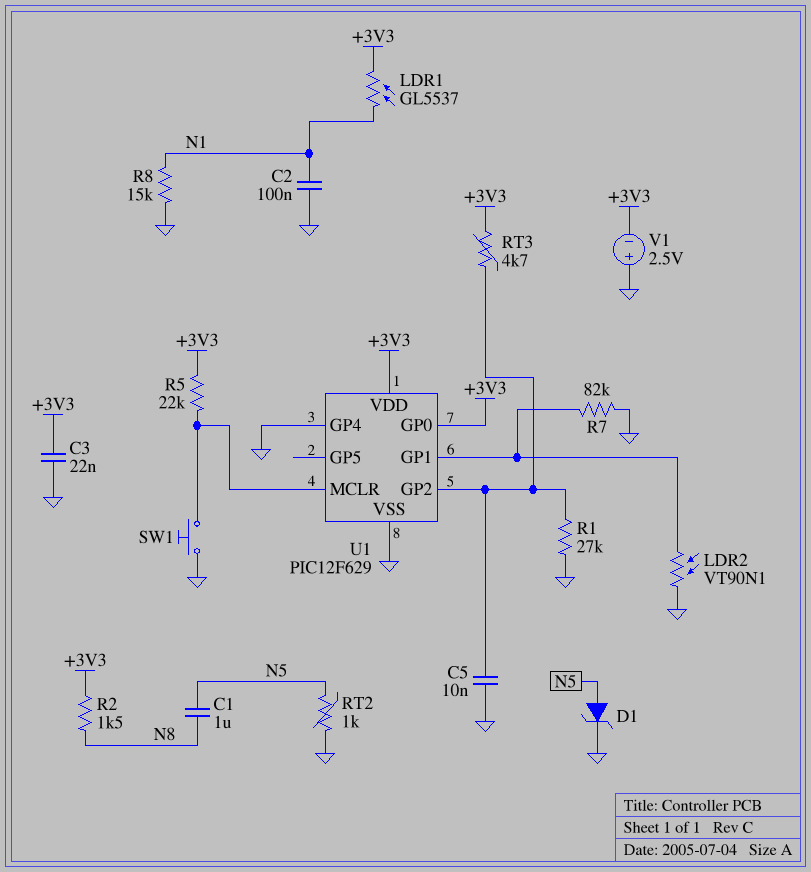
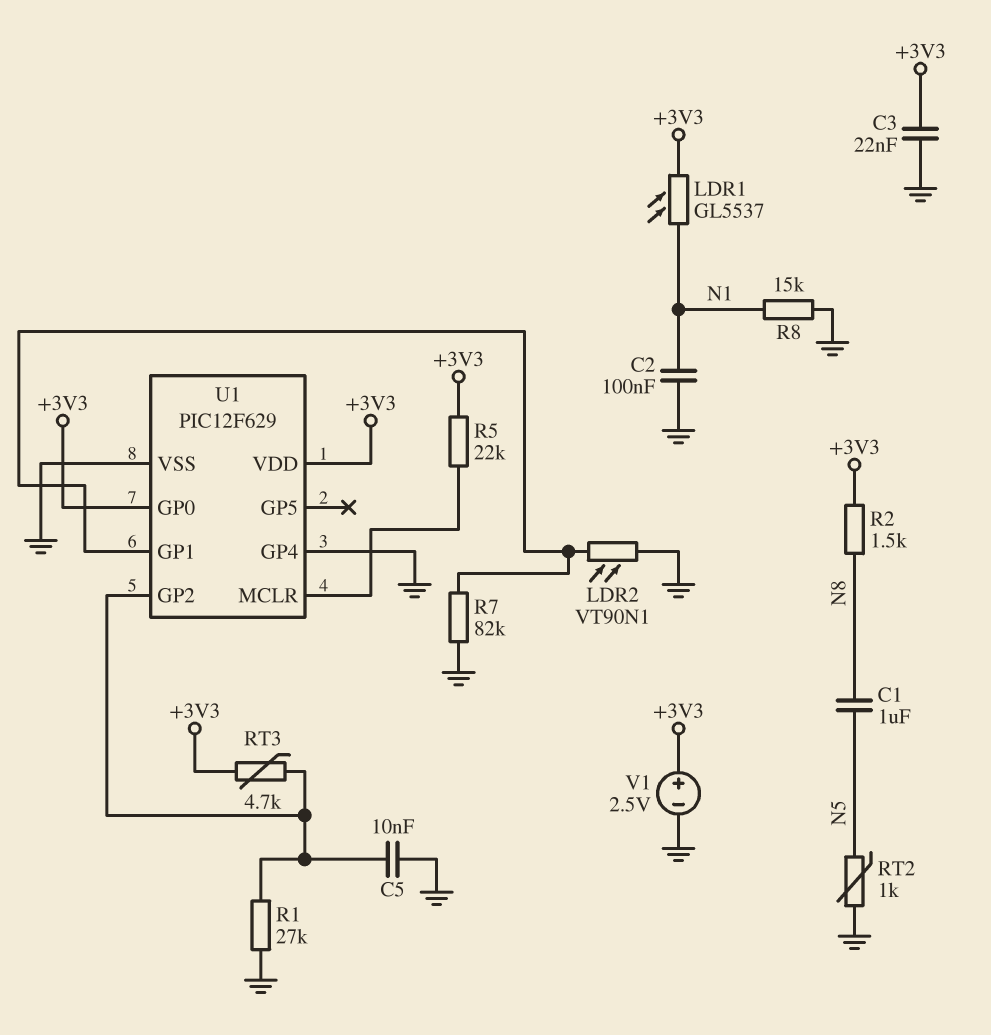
D1: zener (A N5, K GND) -> none
SW1: button (GND, U1/MCLR) -> none
V1: 2.5V (plus GND, minus +3V3) -> 2.5V (plus +3V3, minus GND)

